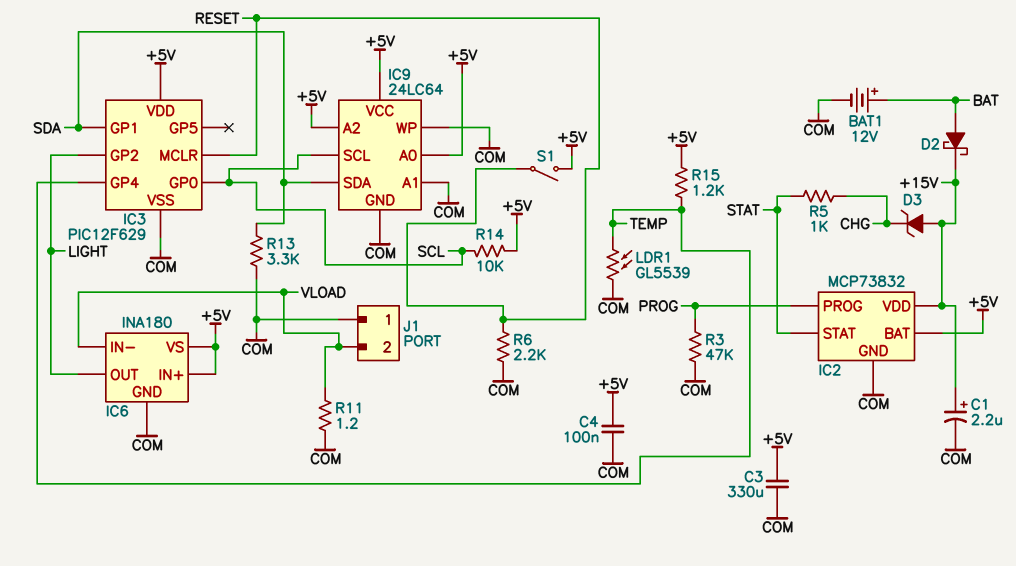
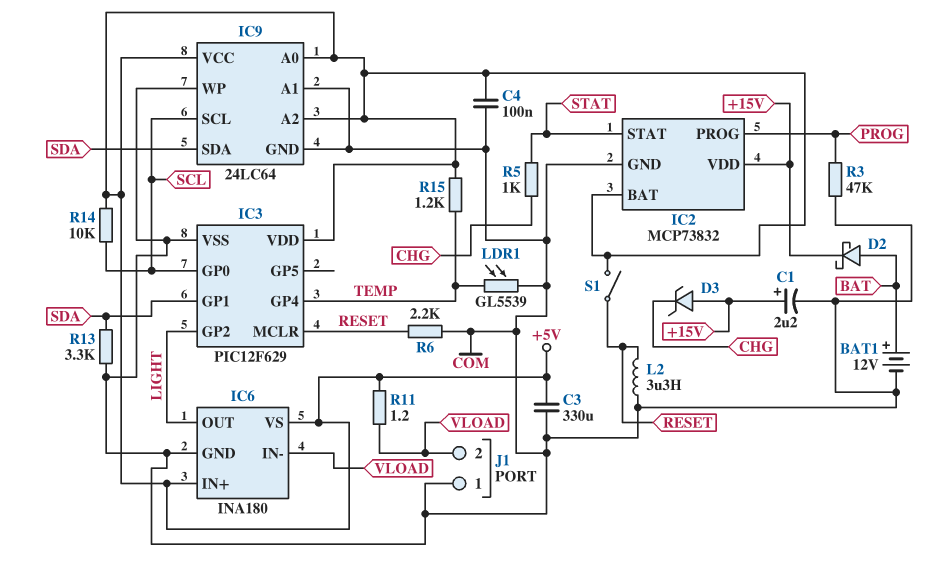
L2: none -> 3.3uH (COM, RESET)
R11: 1.2 (COM, VLOAD) -> 1.2 (+5V, VLOAD)

